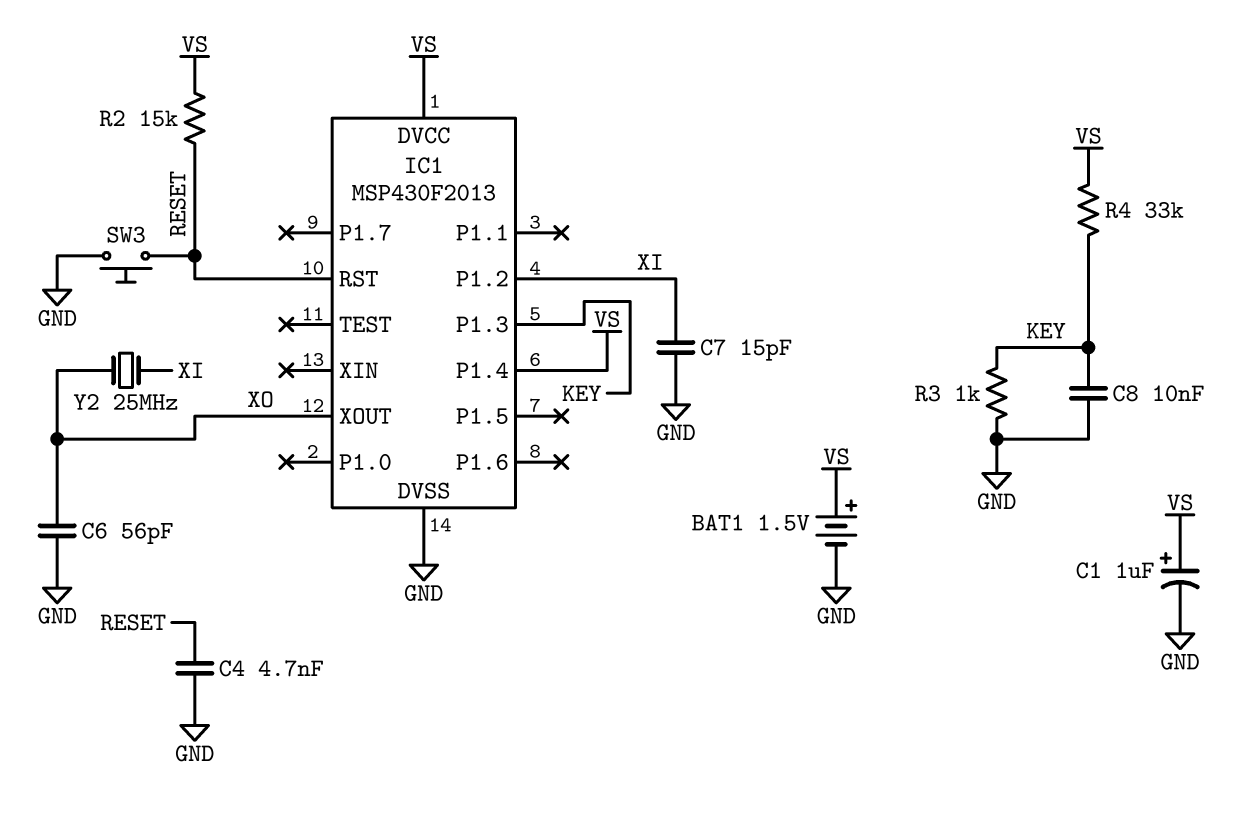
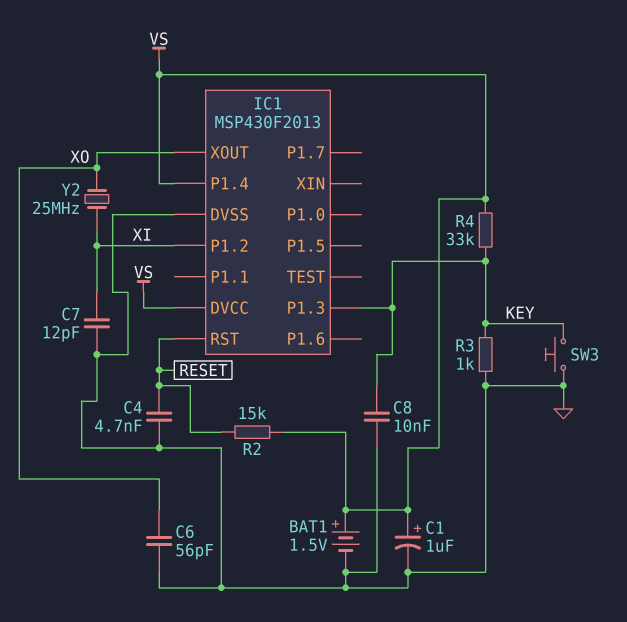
C7: 15pF (GND, XI) -> 12pF (GND, XI)
SW3: button (GND, RESET) -> button (GND, KEY)

